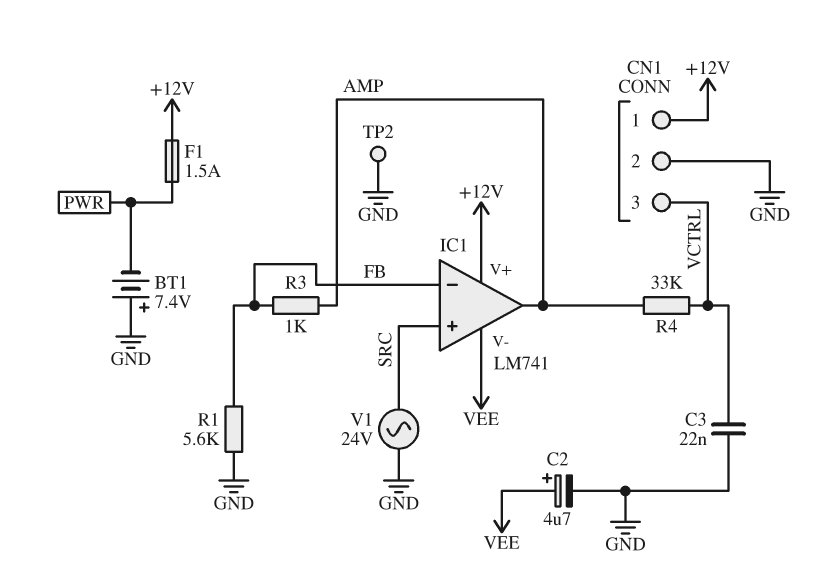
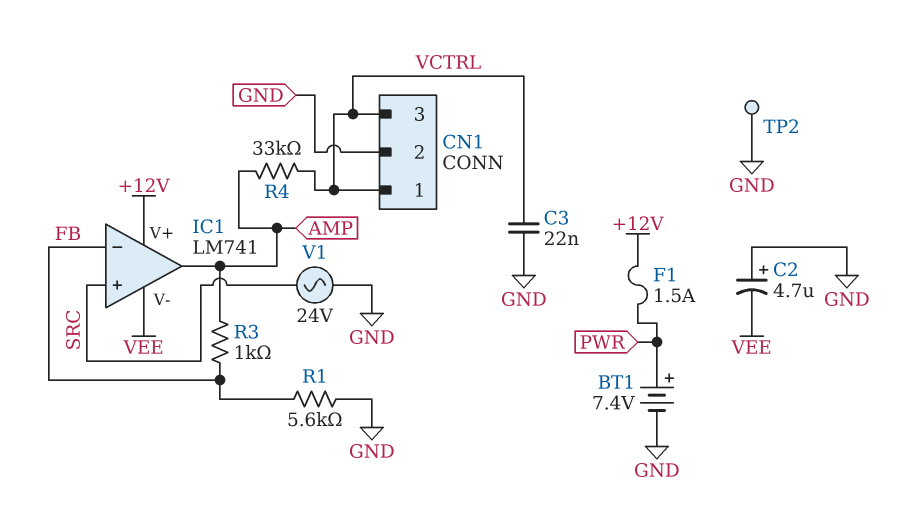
BT1: 7.4V (plus GND, minus PWR) -> 7.4V (plus PWR, minus GND)
C2: 4.7uF (plus VEE, minus GND) -> 4.7uF (plus GND, minus VEE)
CN1 pin 1: +12V -> VCTRL

